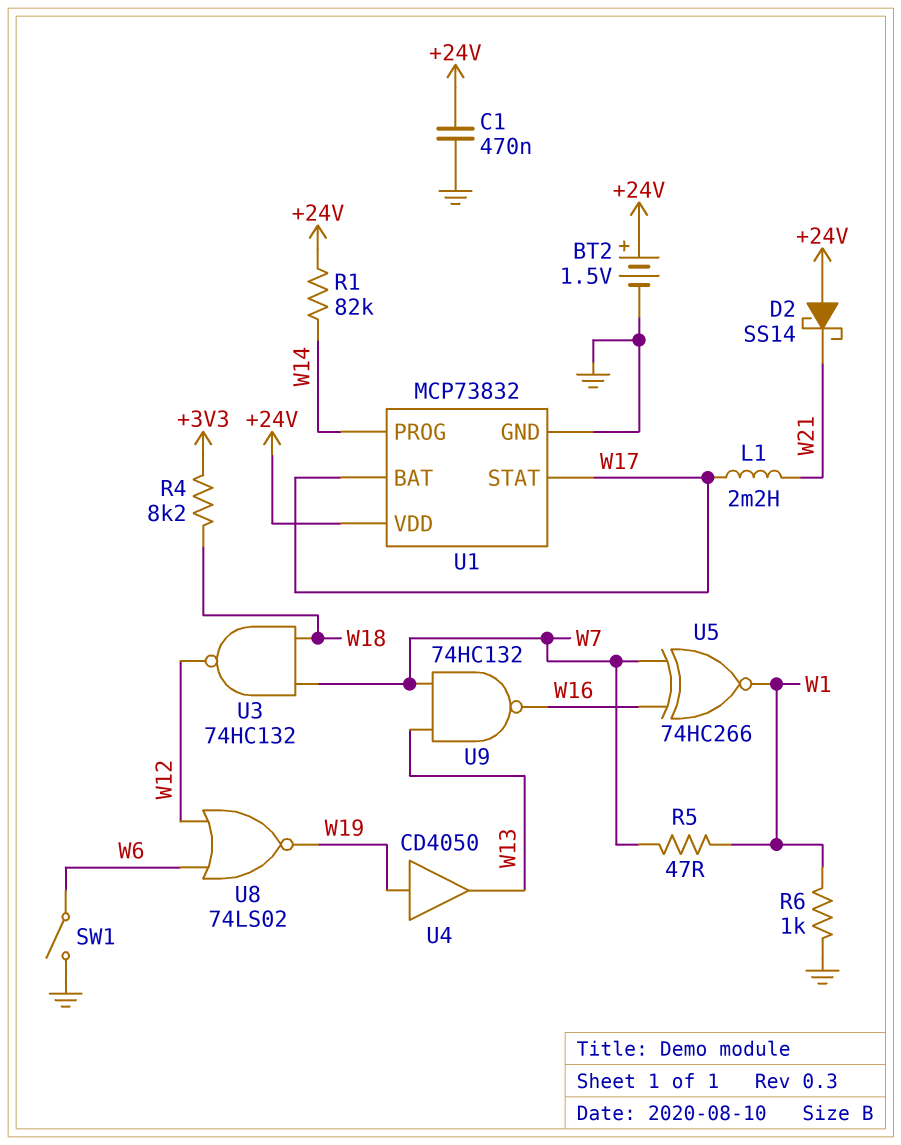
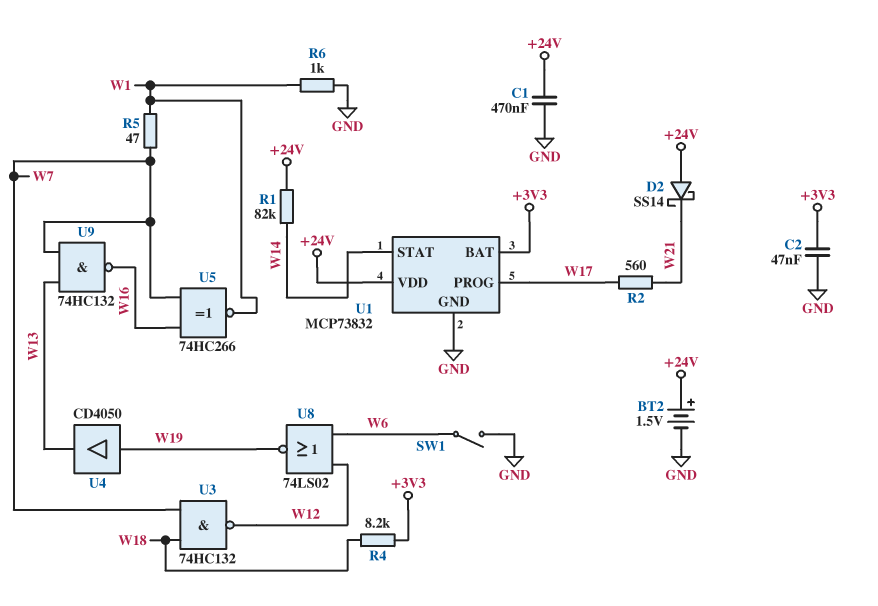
C2: none -> 47nF (+3V3, GND)
L1: 2.2mH (W17, W21) -> none
R2: none -> 560 (W17, W21)
U1 pin BAT: W17 -> +3V3
U1 pin PROG: W14 -> W17
U1 pin STAT: W17 -> W14

